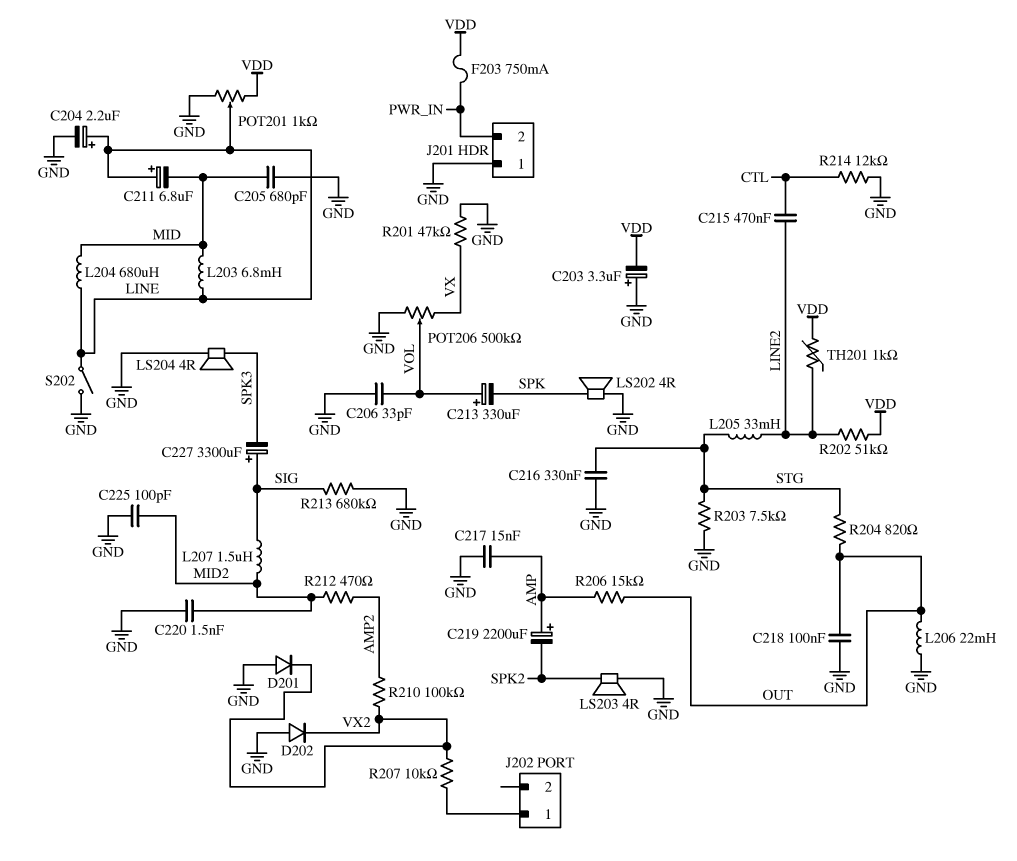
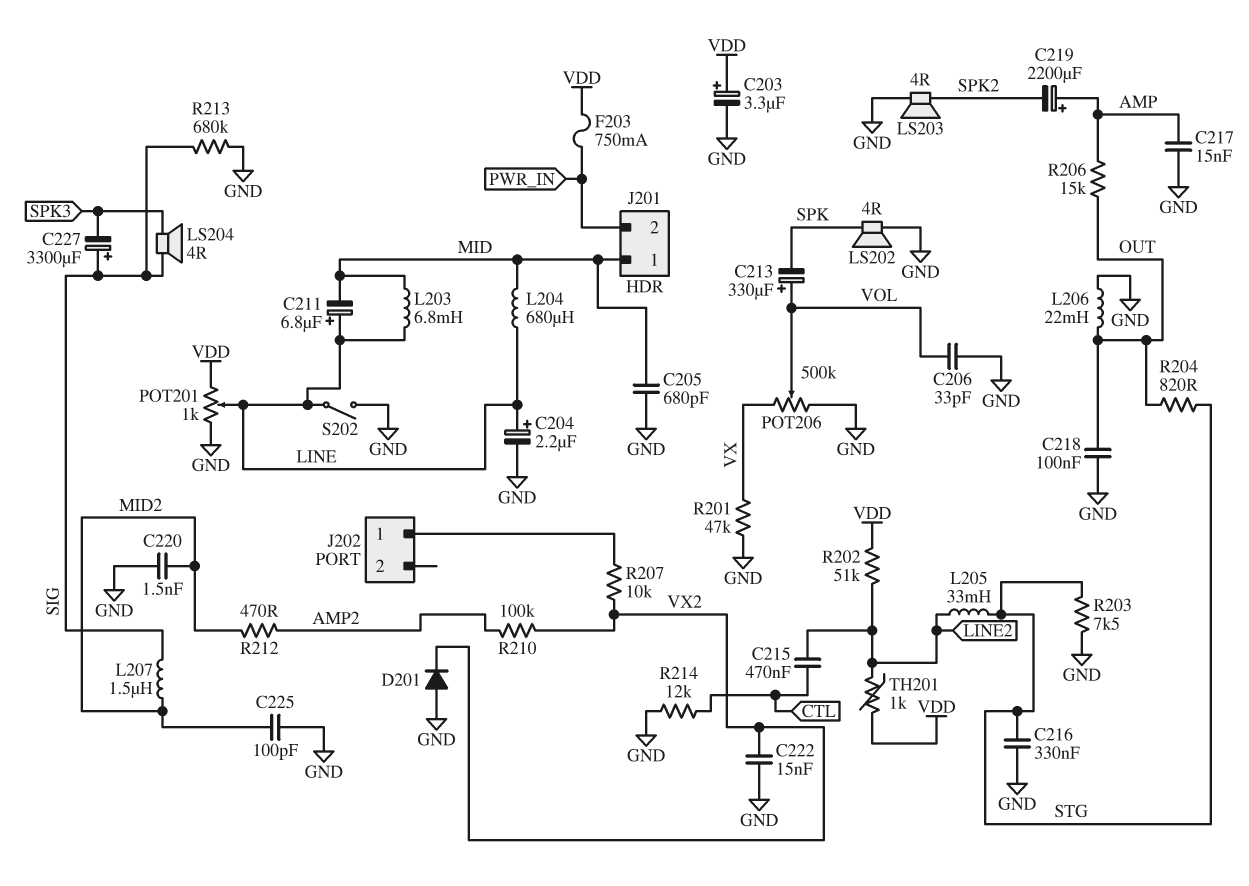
C203: 3.3uF (plus GND, minus VDD) -> 3.3uF (plus VDD, minus GND)
C222: none -> 15nF (GND, VX2)
D202: diode (A GND, K VX2) -> none
J201 pin 1: GND -> MID
LS204: speaker 4R (GND, SPK3) -> speaker 4R (SIG, SPK3)

